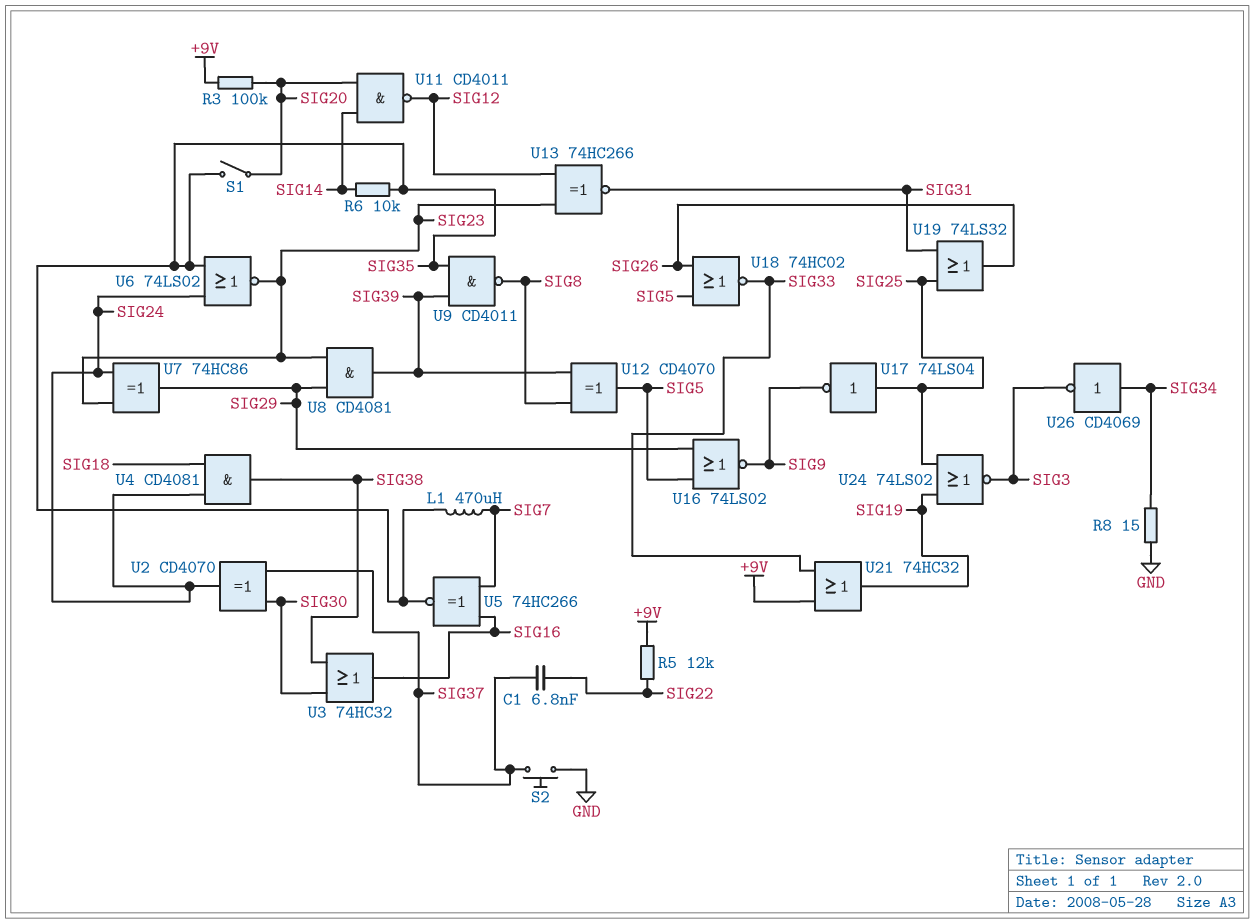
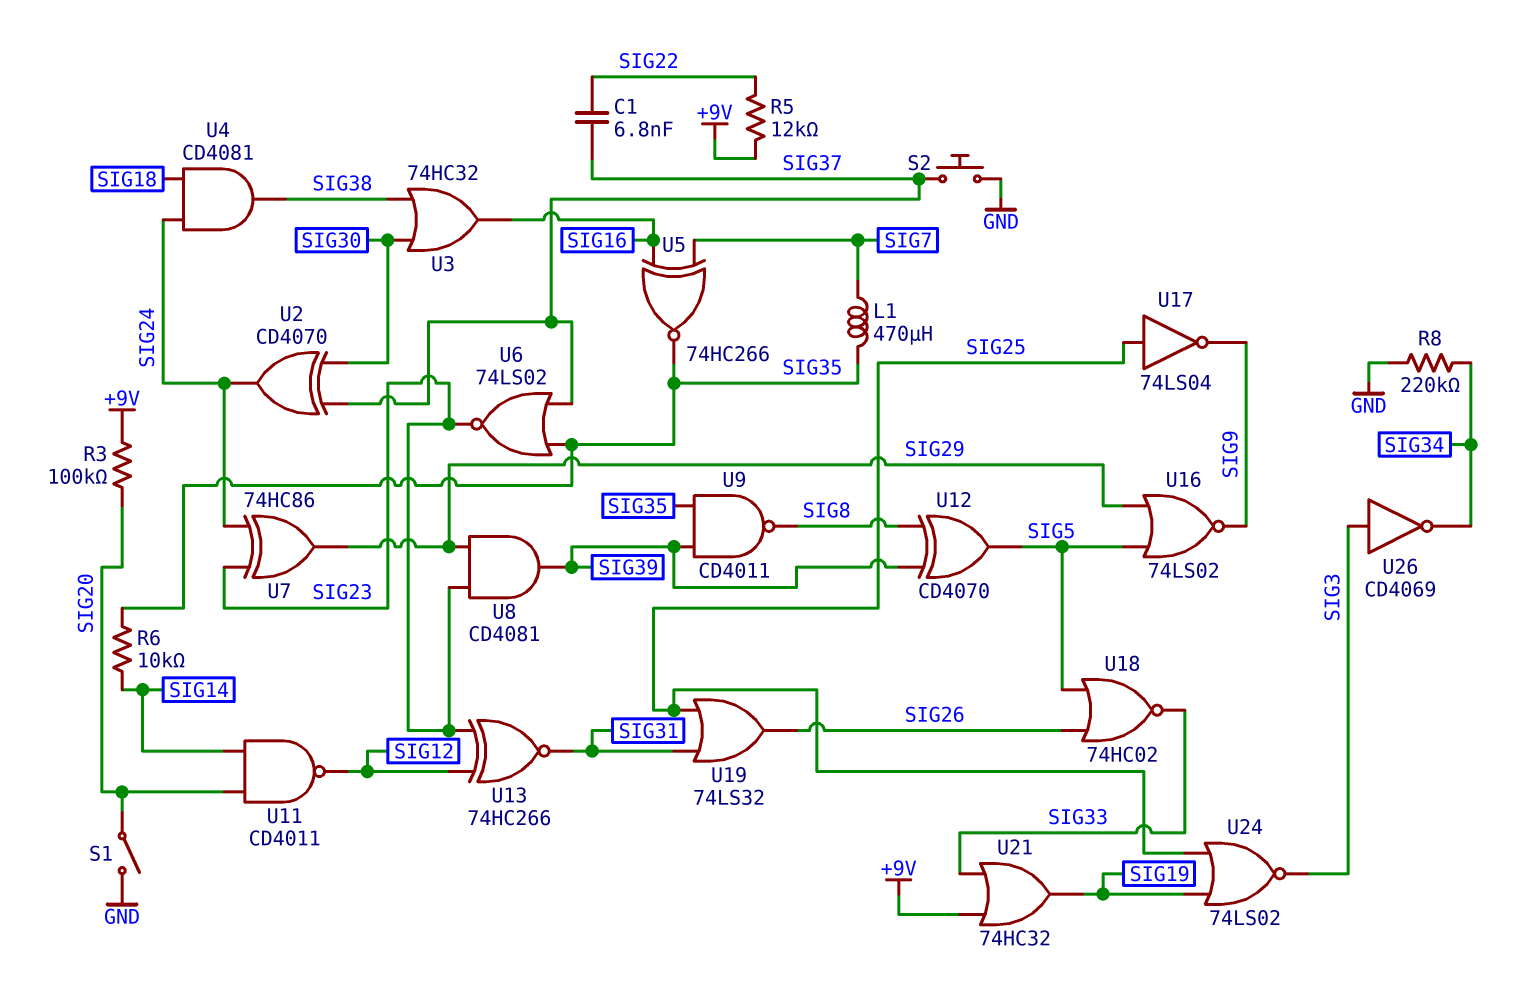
R8: 15 (GND, SIG34) -> 220k (GND, SIG34)
S1: switch (SIG20, SIG35) -> switch (GND, SIG20)
U6: NOR 74LS02 (in SIG24, in SIG35, out SIG23) -> NOR 74LS02 (in SIG35, in SIG37, out SIG23)
U26: NOT CD4069 (in SIG34, out SIG3) -> NOT CD4069 (in SIG3, out SIG34)

